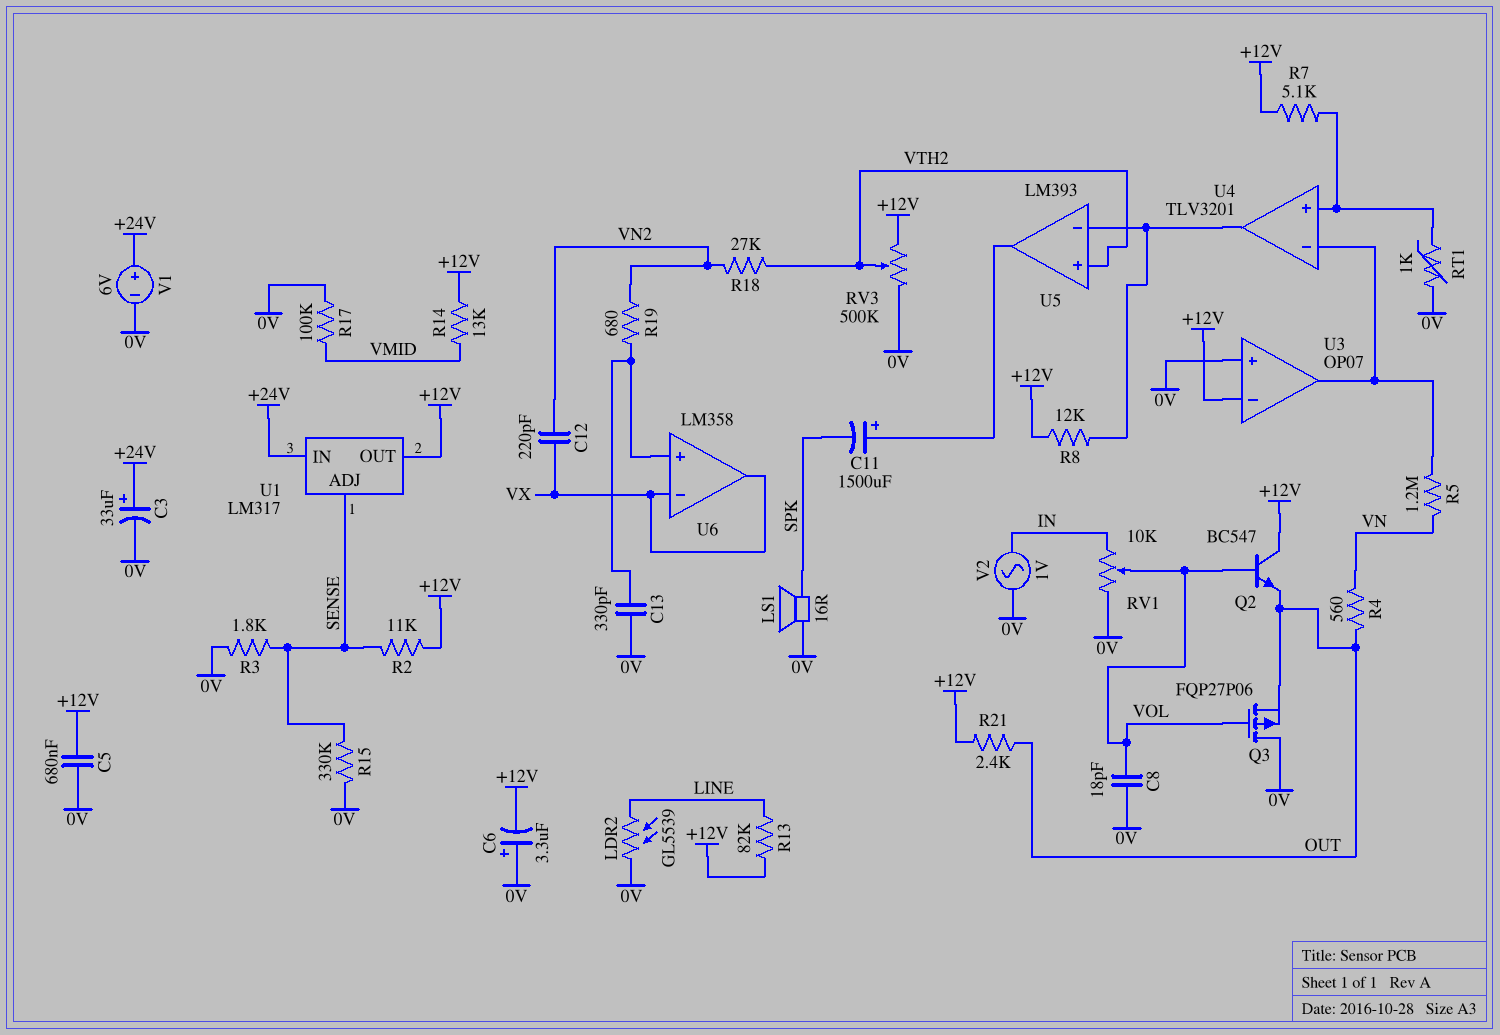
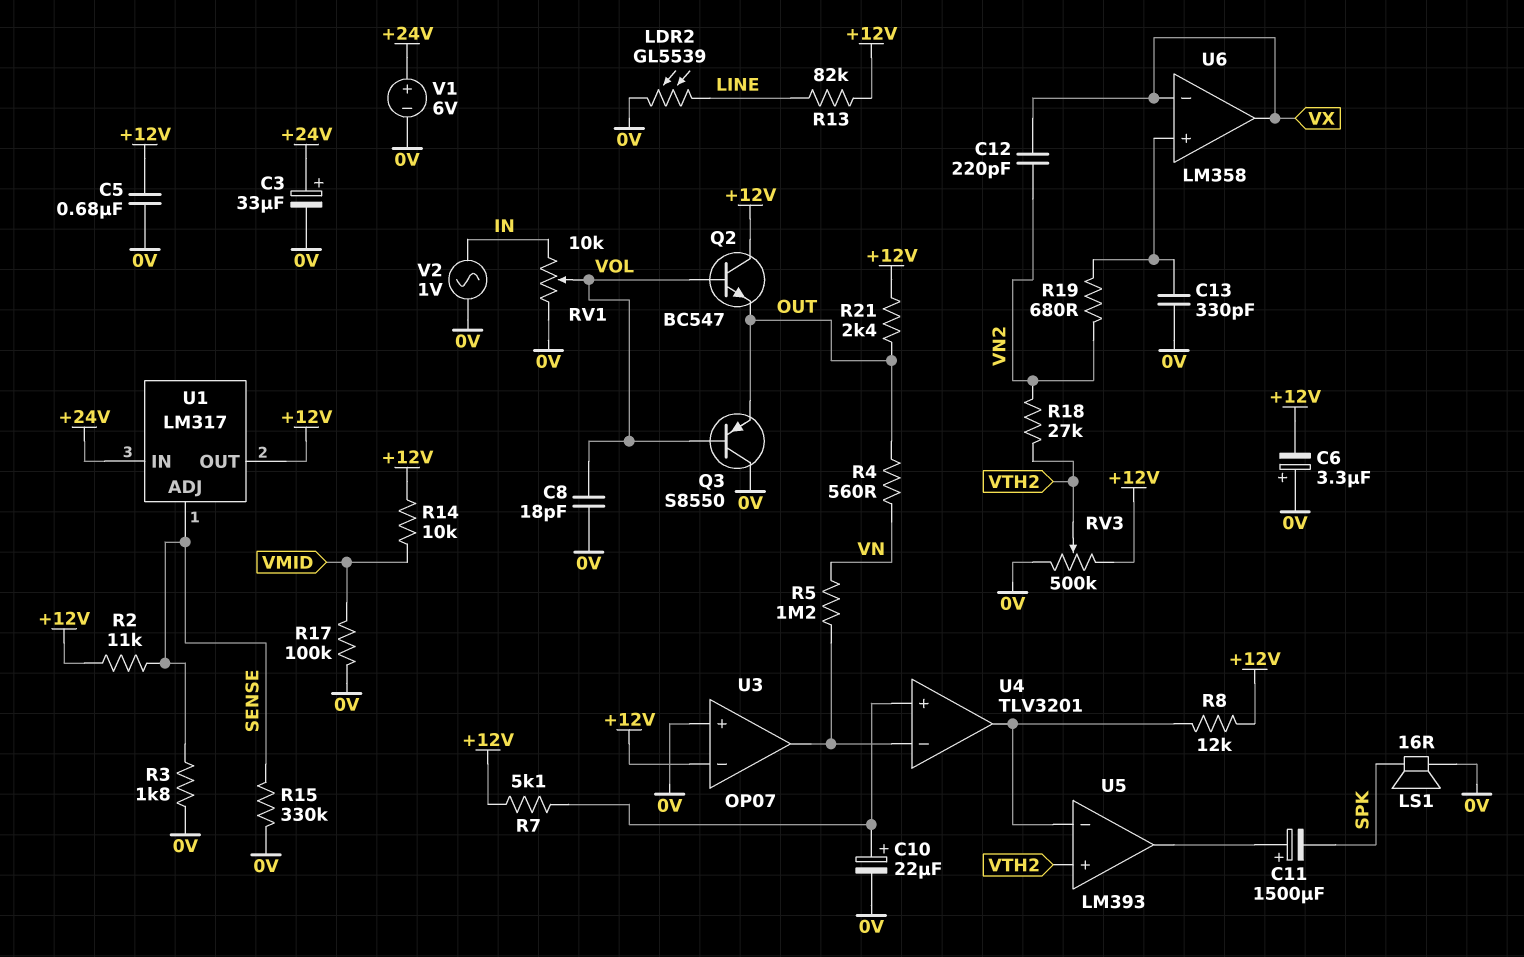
C10: none -> 22uF (plus U4/in+, minus 0V)
Q3: PMOS FQP27P06 (G VOL, D 0V, S OUT) -> PNP S8550 (B VOL, C 0V, E OUT)
R14: 13k (+12V, VMID) -> 10k (+12V, VMID)
RT1: 1k (0V, U4/in+) -> none

